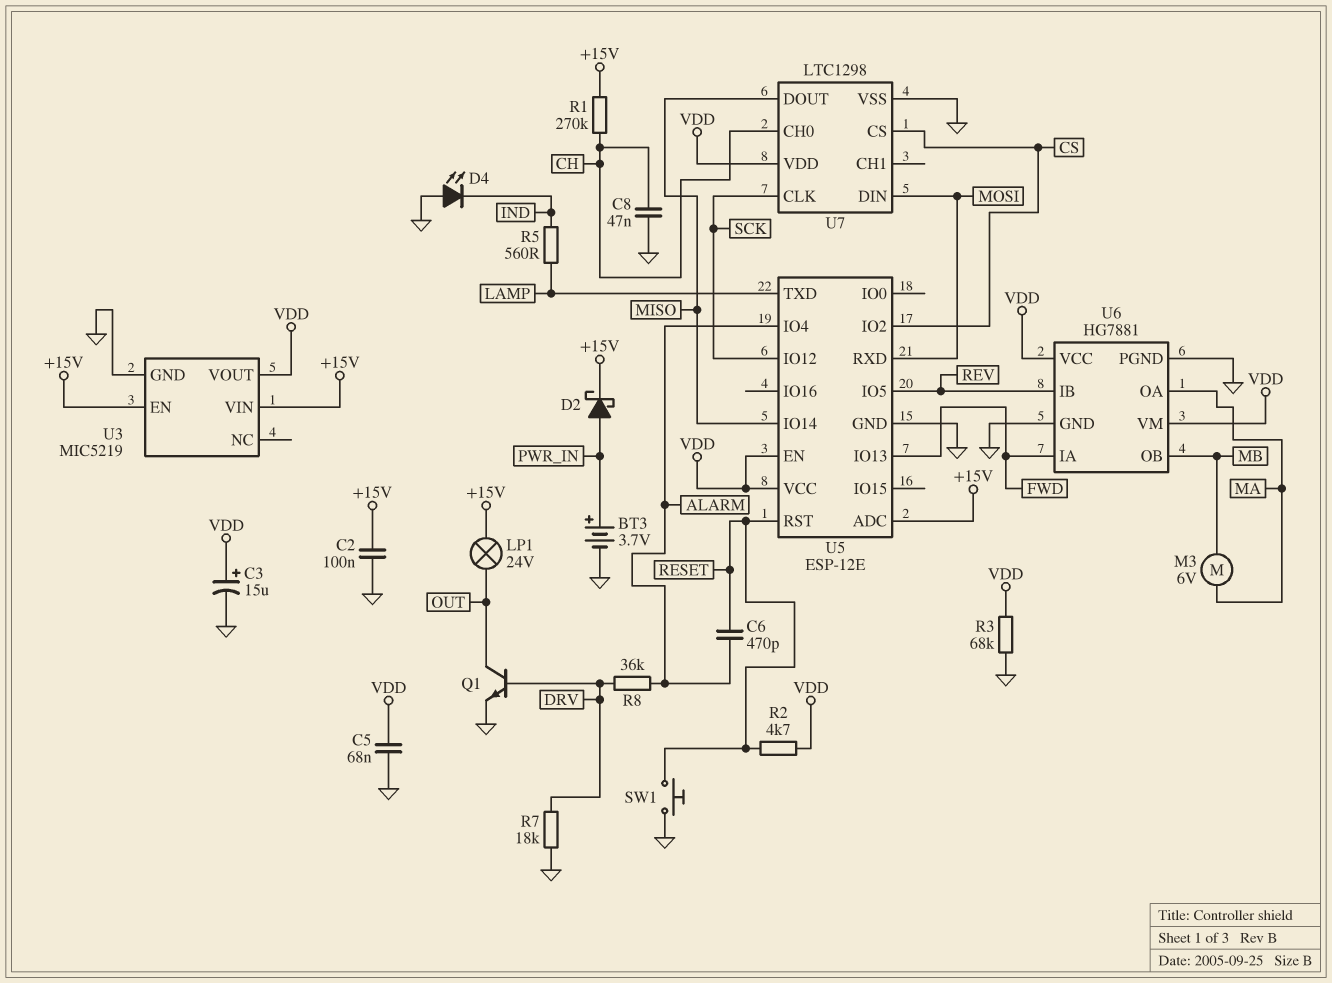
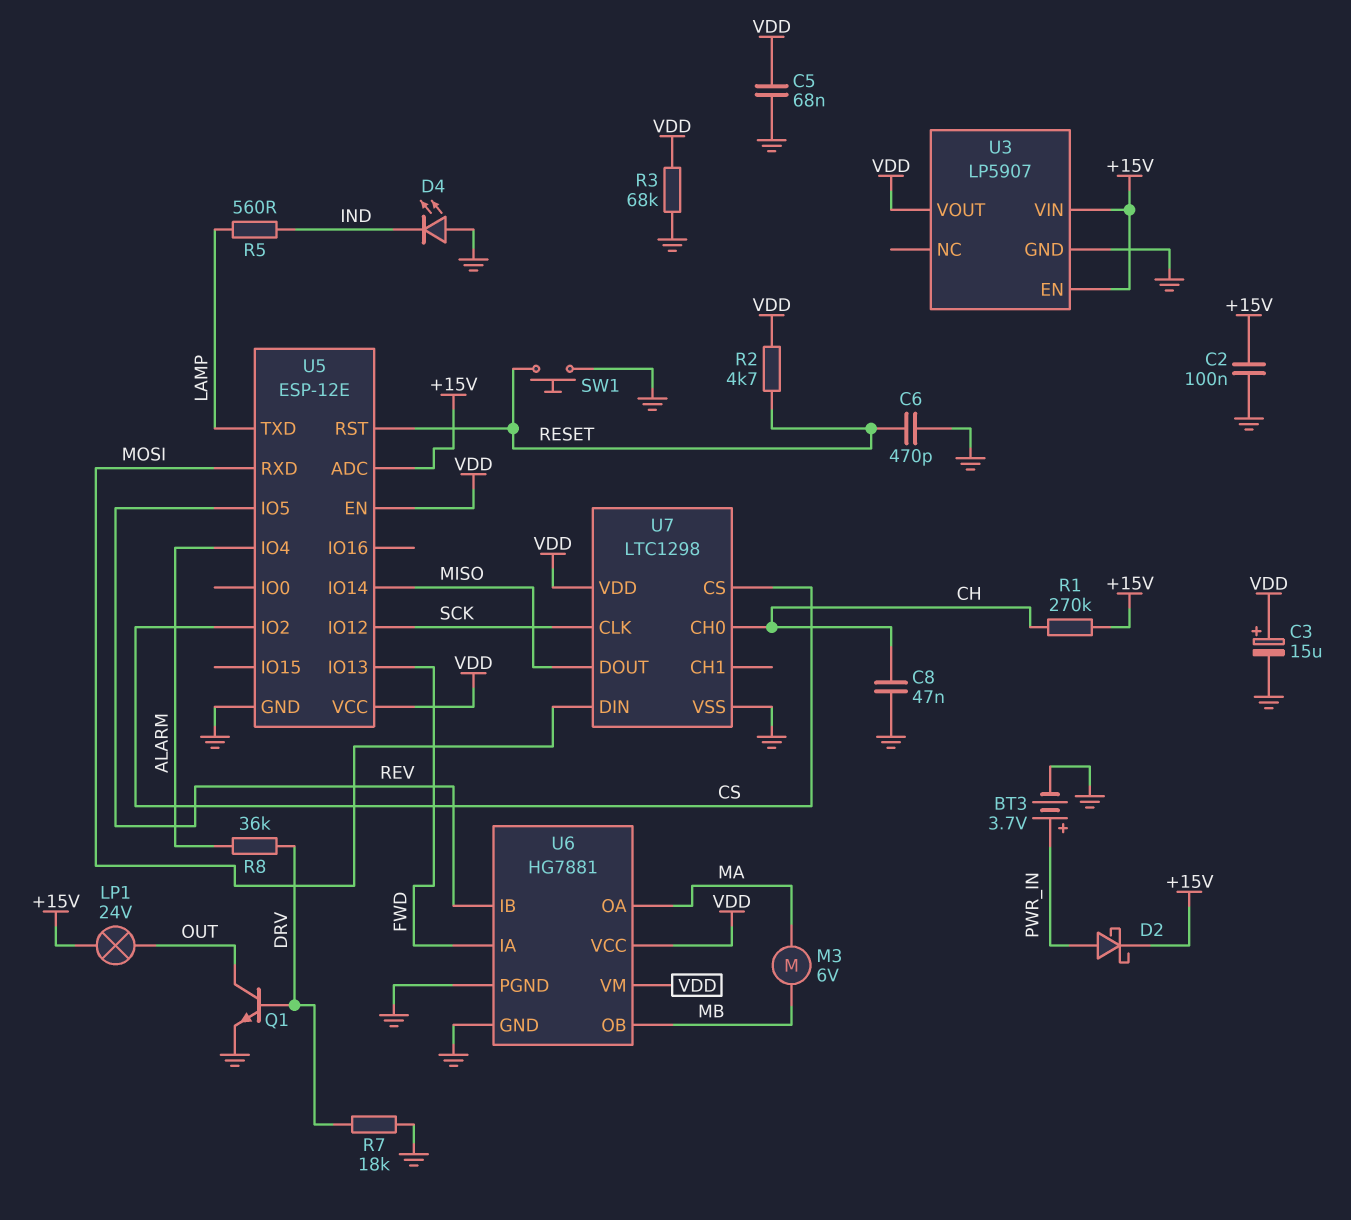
C6: 470pF (ALARM, RESET) -> 470pF (GND, RESET)
U3: MIC5219 -> LP5907

